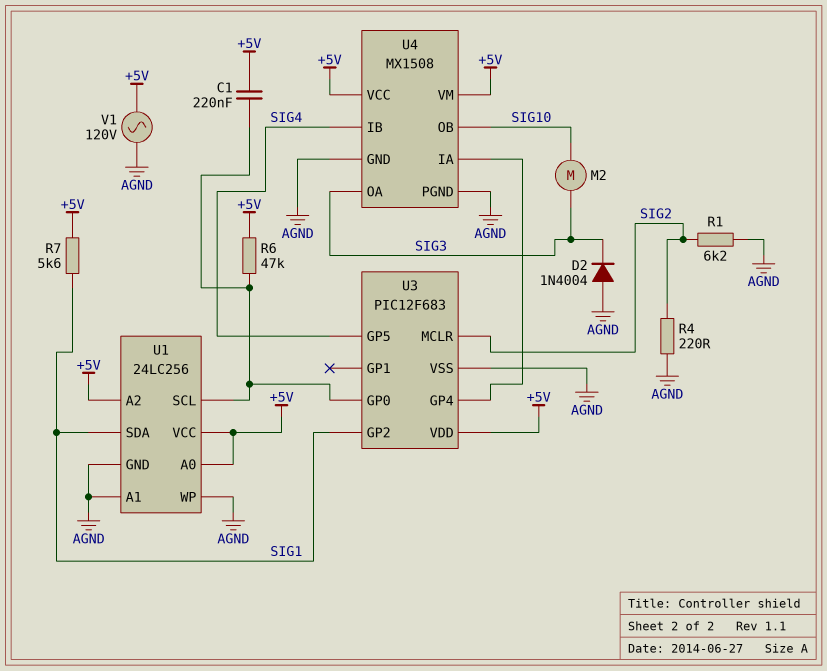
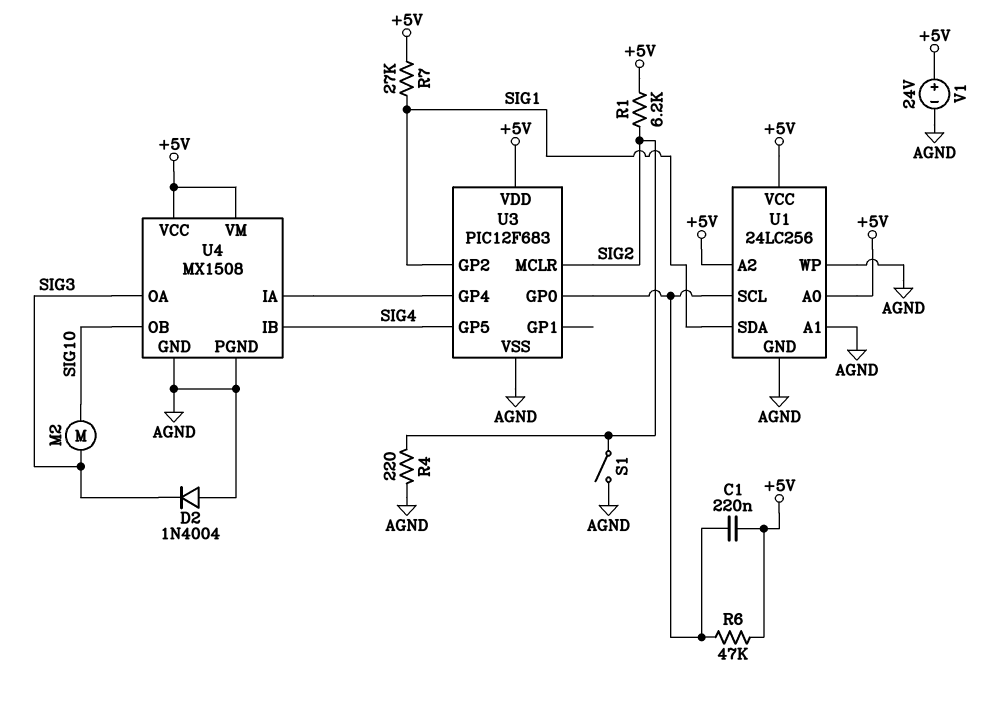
R1: 6.2k (AGND, SIG2) -> 6.2k (+5V, SIG2)
R7: 5.6k (+5V, SIG1) -> 27k (+5V, SIG1)
S1: none -> switch (AGND, SIG2)
V1: AC 120V (+5V, AGND) -> 24V (plus +5V, minus AGND)

